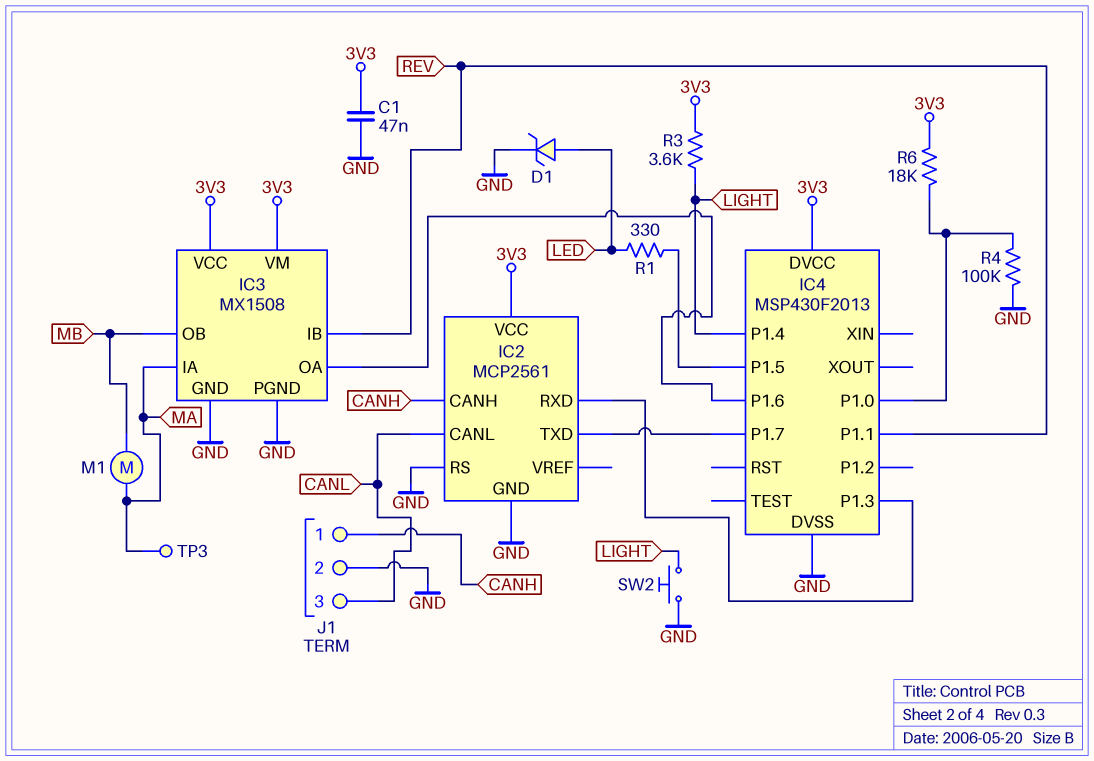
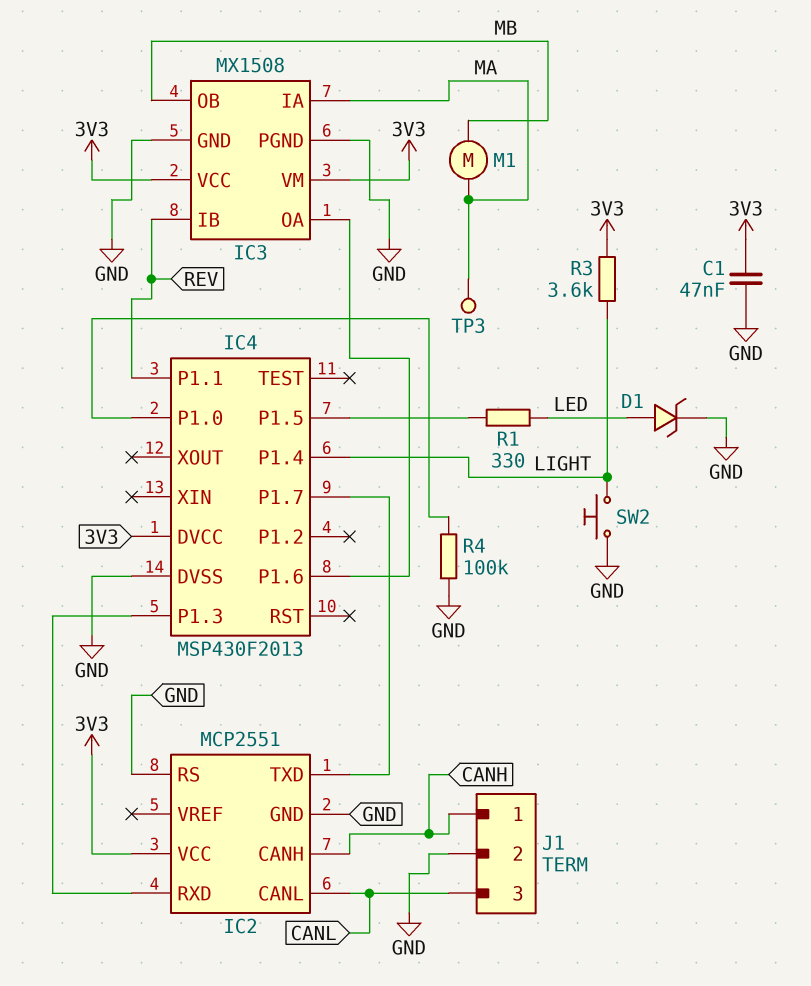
IC2: MCP2561 -> MCP2551
R6: 18k (3V3, IC4/P1.0) -> none

